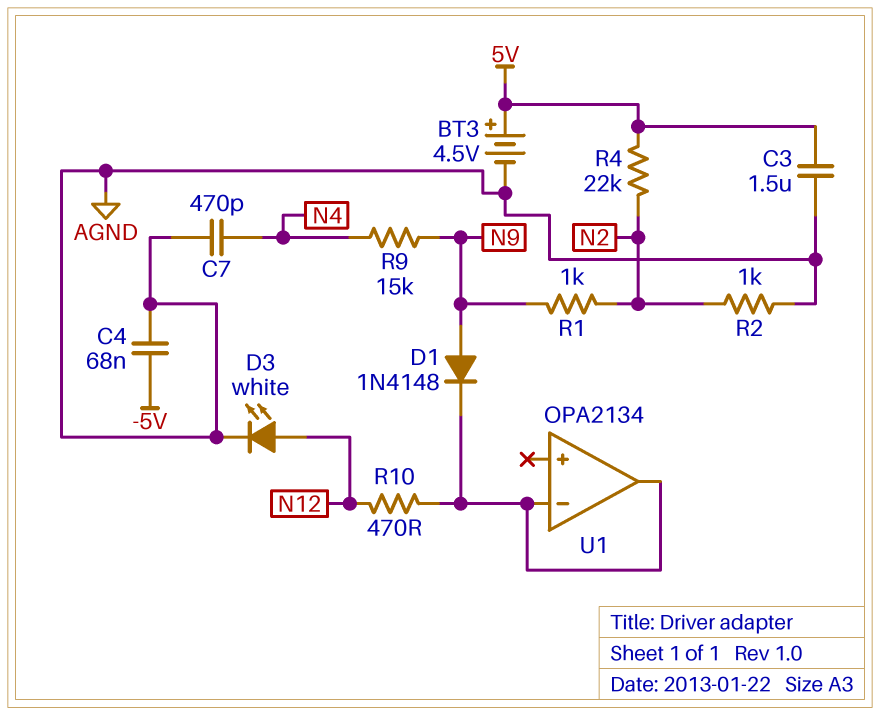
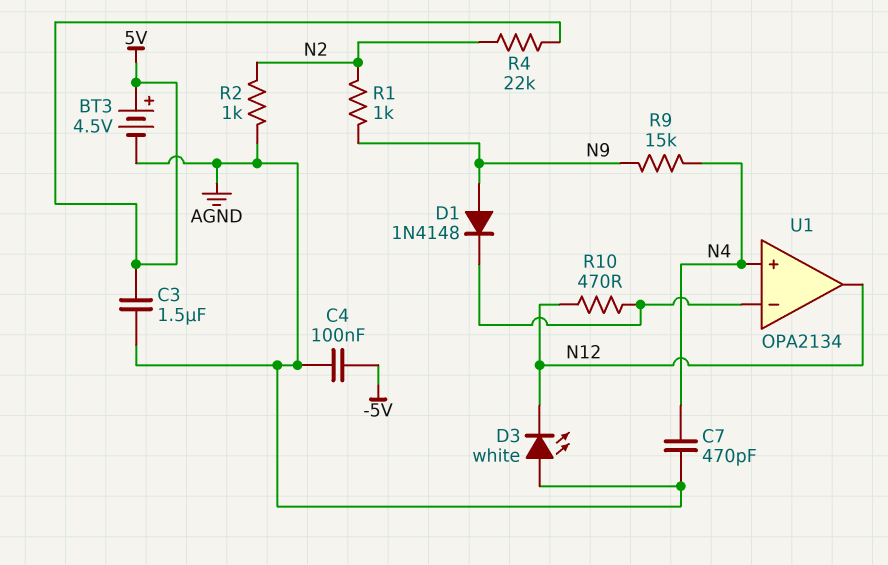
C4: 68nF (-5V, AGND) -> 100nF (-5V, AGND)
D3: LED white (A N12, K AGND) -> LED white (A AGND, K N12)
U1 pin in+: none -> N4
U1 pin out: U1/in- -> N12

